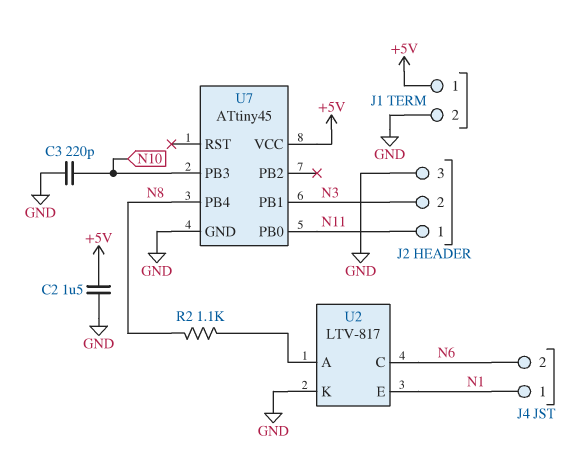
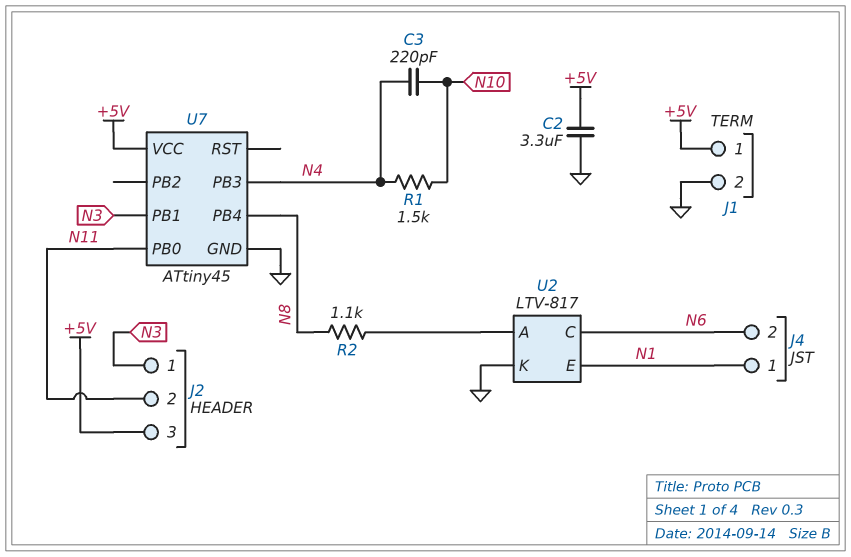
C2: 1.5uF (+5V, GND) -> 3.3uF (+5V, GND)
C3: 220pF (GND, N10) -> 220pF (N4, N10)
J2 pin 1: N11 -> N3
J2 pin 2: N3 -> N11
J2 pin 3: GND -> +5V
R1: none -> 1.5k (N4, N10)
U7 pin PB3: N10 -> N4

